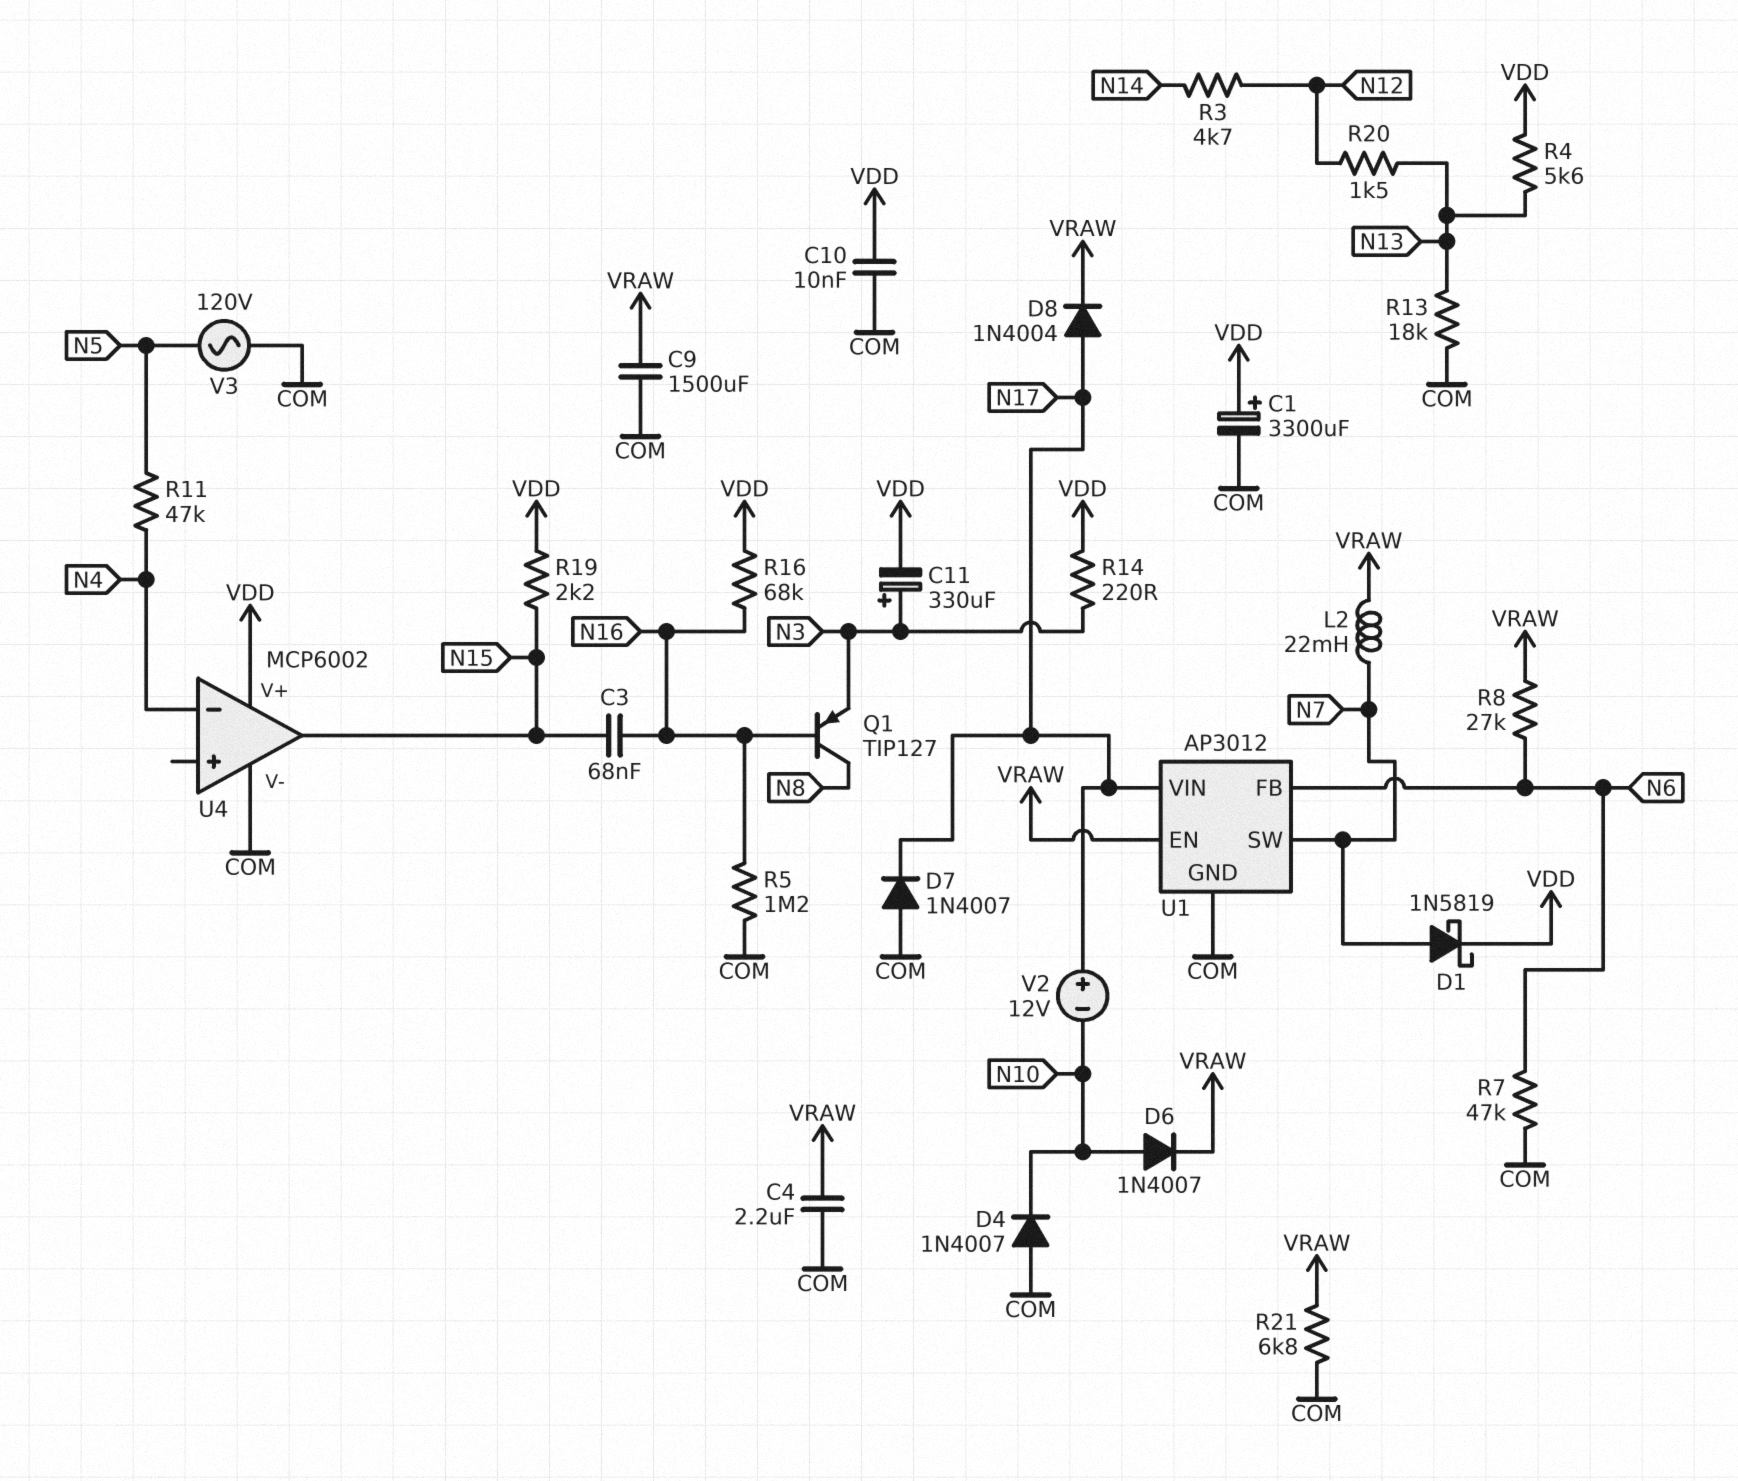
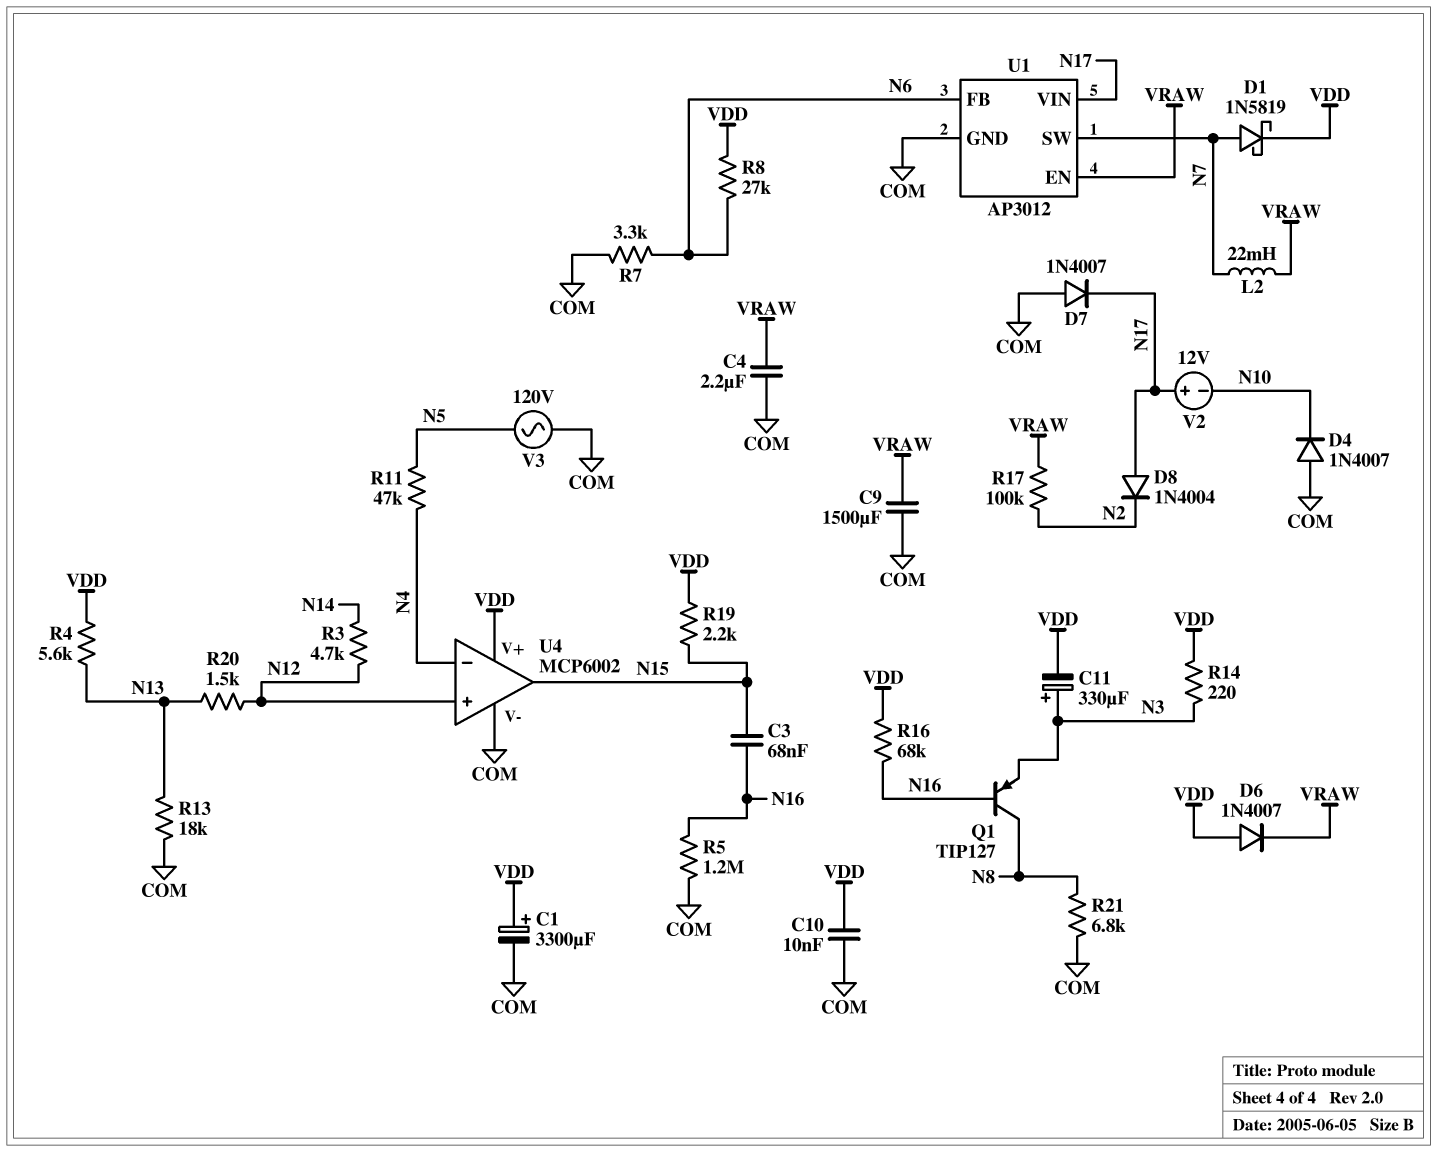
D6: diode 1N4007 (A N10, K VRAW) -> diode 1N4007 (A VDD, K VRAW)
D8: diode 1N4004 (A N17, K VRAW) -> diode 1N4004 (A N17, K N2)
R7: 47k (COM, N6) -> 3.3k (COM, N6)
R8: 27k (N6, VRAW) -> 27k (N6, VDD)
R17: none -> 100k (N2, VRAW)
R21: 6.8k (COM, VRAW) -> 6.8k (COM, N8)
U4 pin in+: none -> N12

